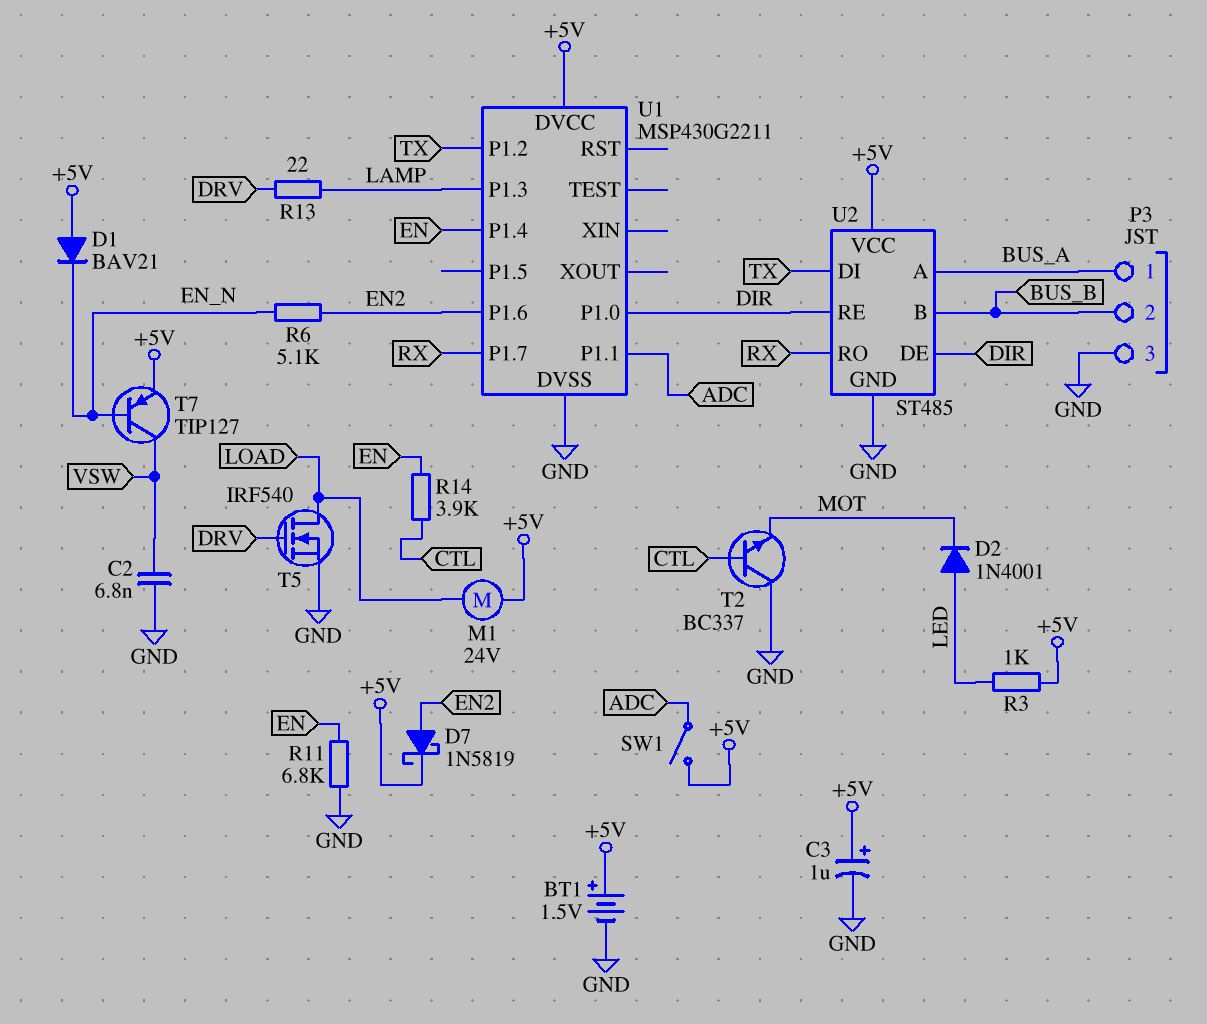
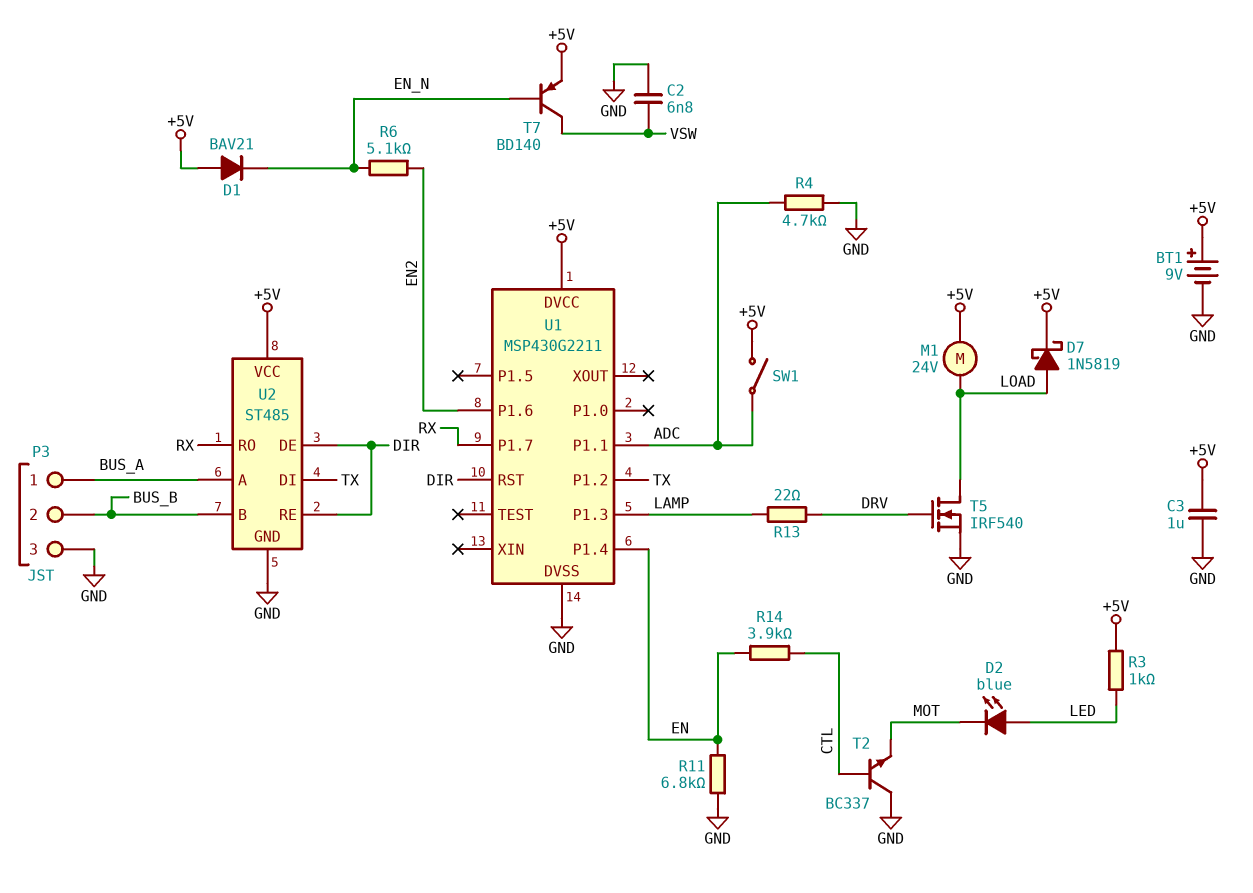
BT1: 1.5V (plus +5V, minus GND) -> 9V (plus +5V, minus GND)
C3: 1uF (plus +5V, minus GND) -> 1uF (+5V, GND)
D2: diode 1N4001 (A LED, K MOT) -> LED blue (A LED, K MOT)
D7: schottky 1N5819 (A EN2, K +5V) -> schottky 1N5819 (A LOAD, K +5V)
R4: none -> 4.7k (ADC, GND)
T7: PNP TIP127 (B EN_N, C VSW, E +5V) -> PNP BD140 (B EN_N, C VSW, E +5V)
U1 pin P1.0: DIR -> none
U1 pin RST: none -> DIR

